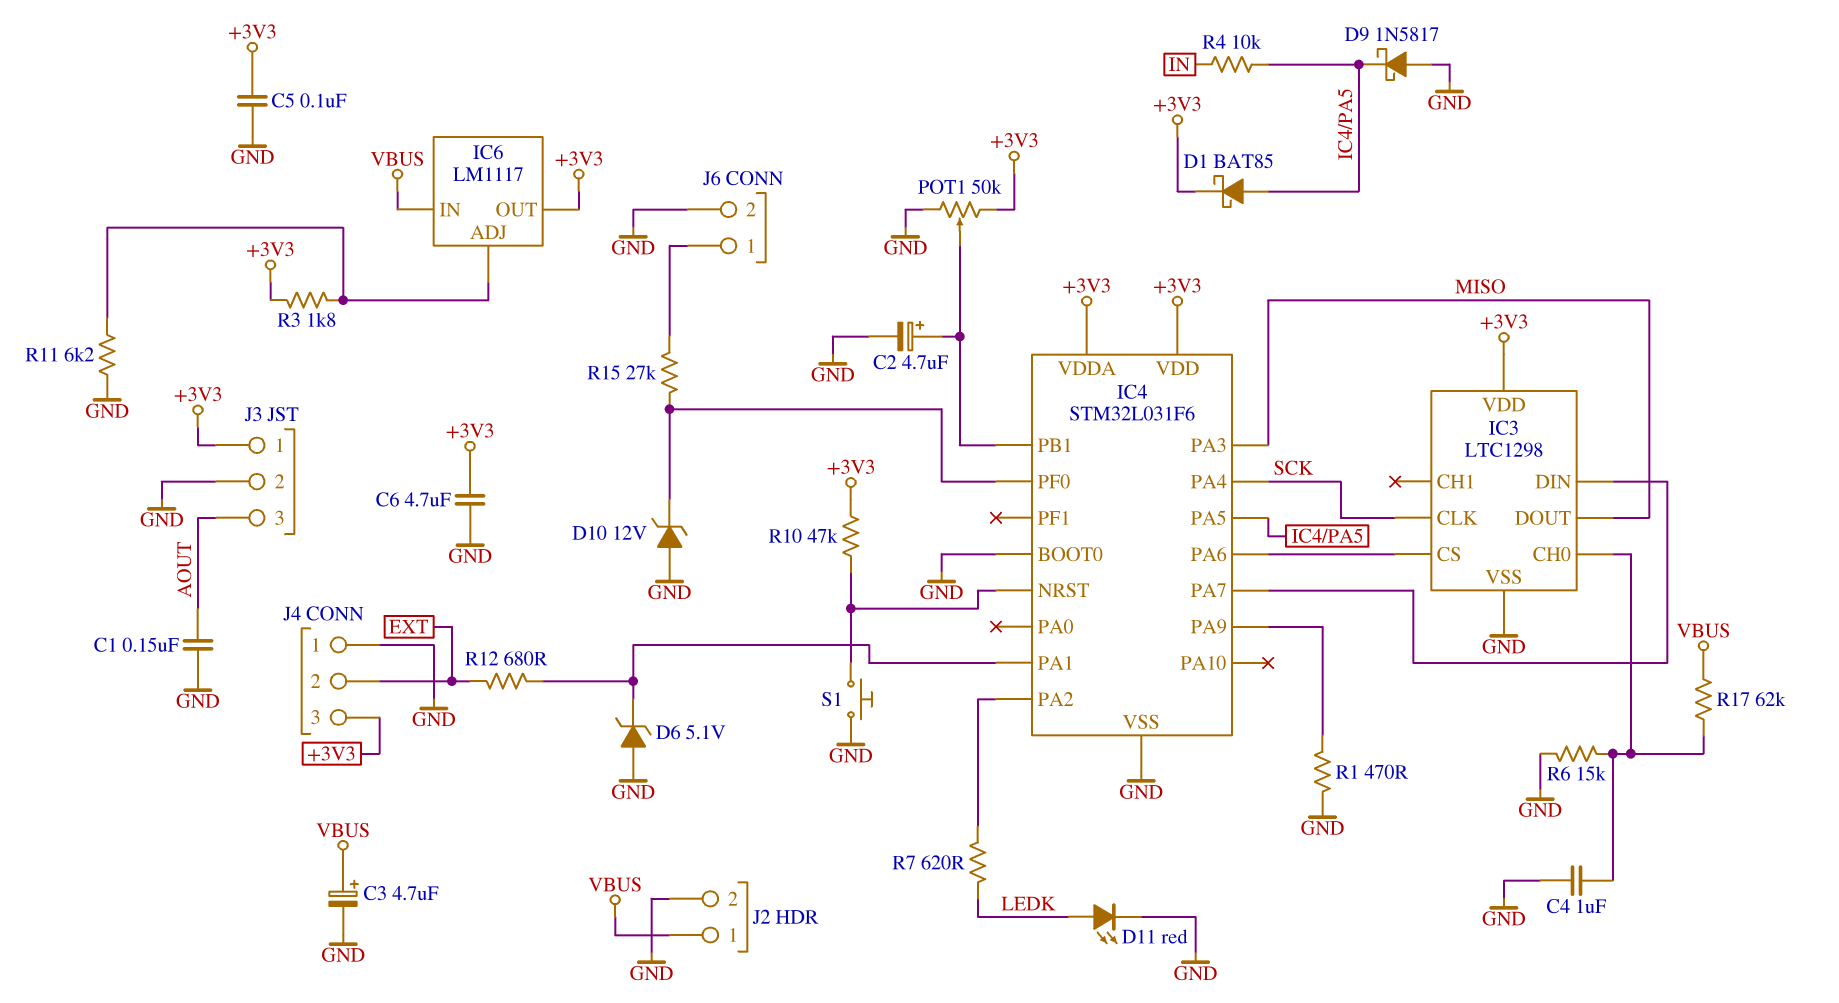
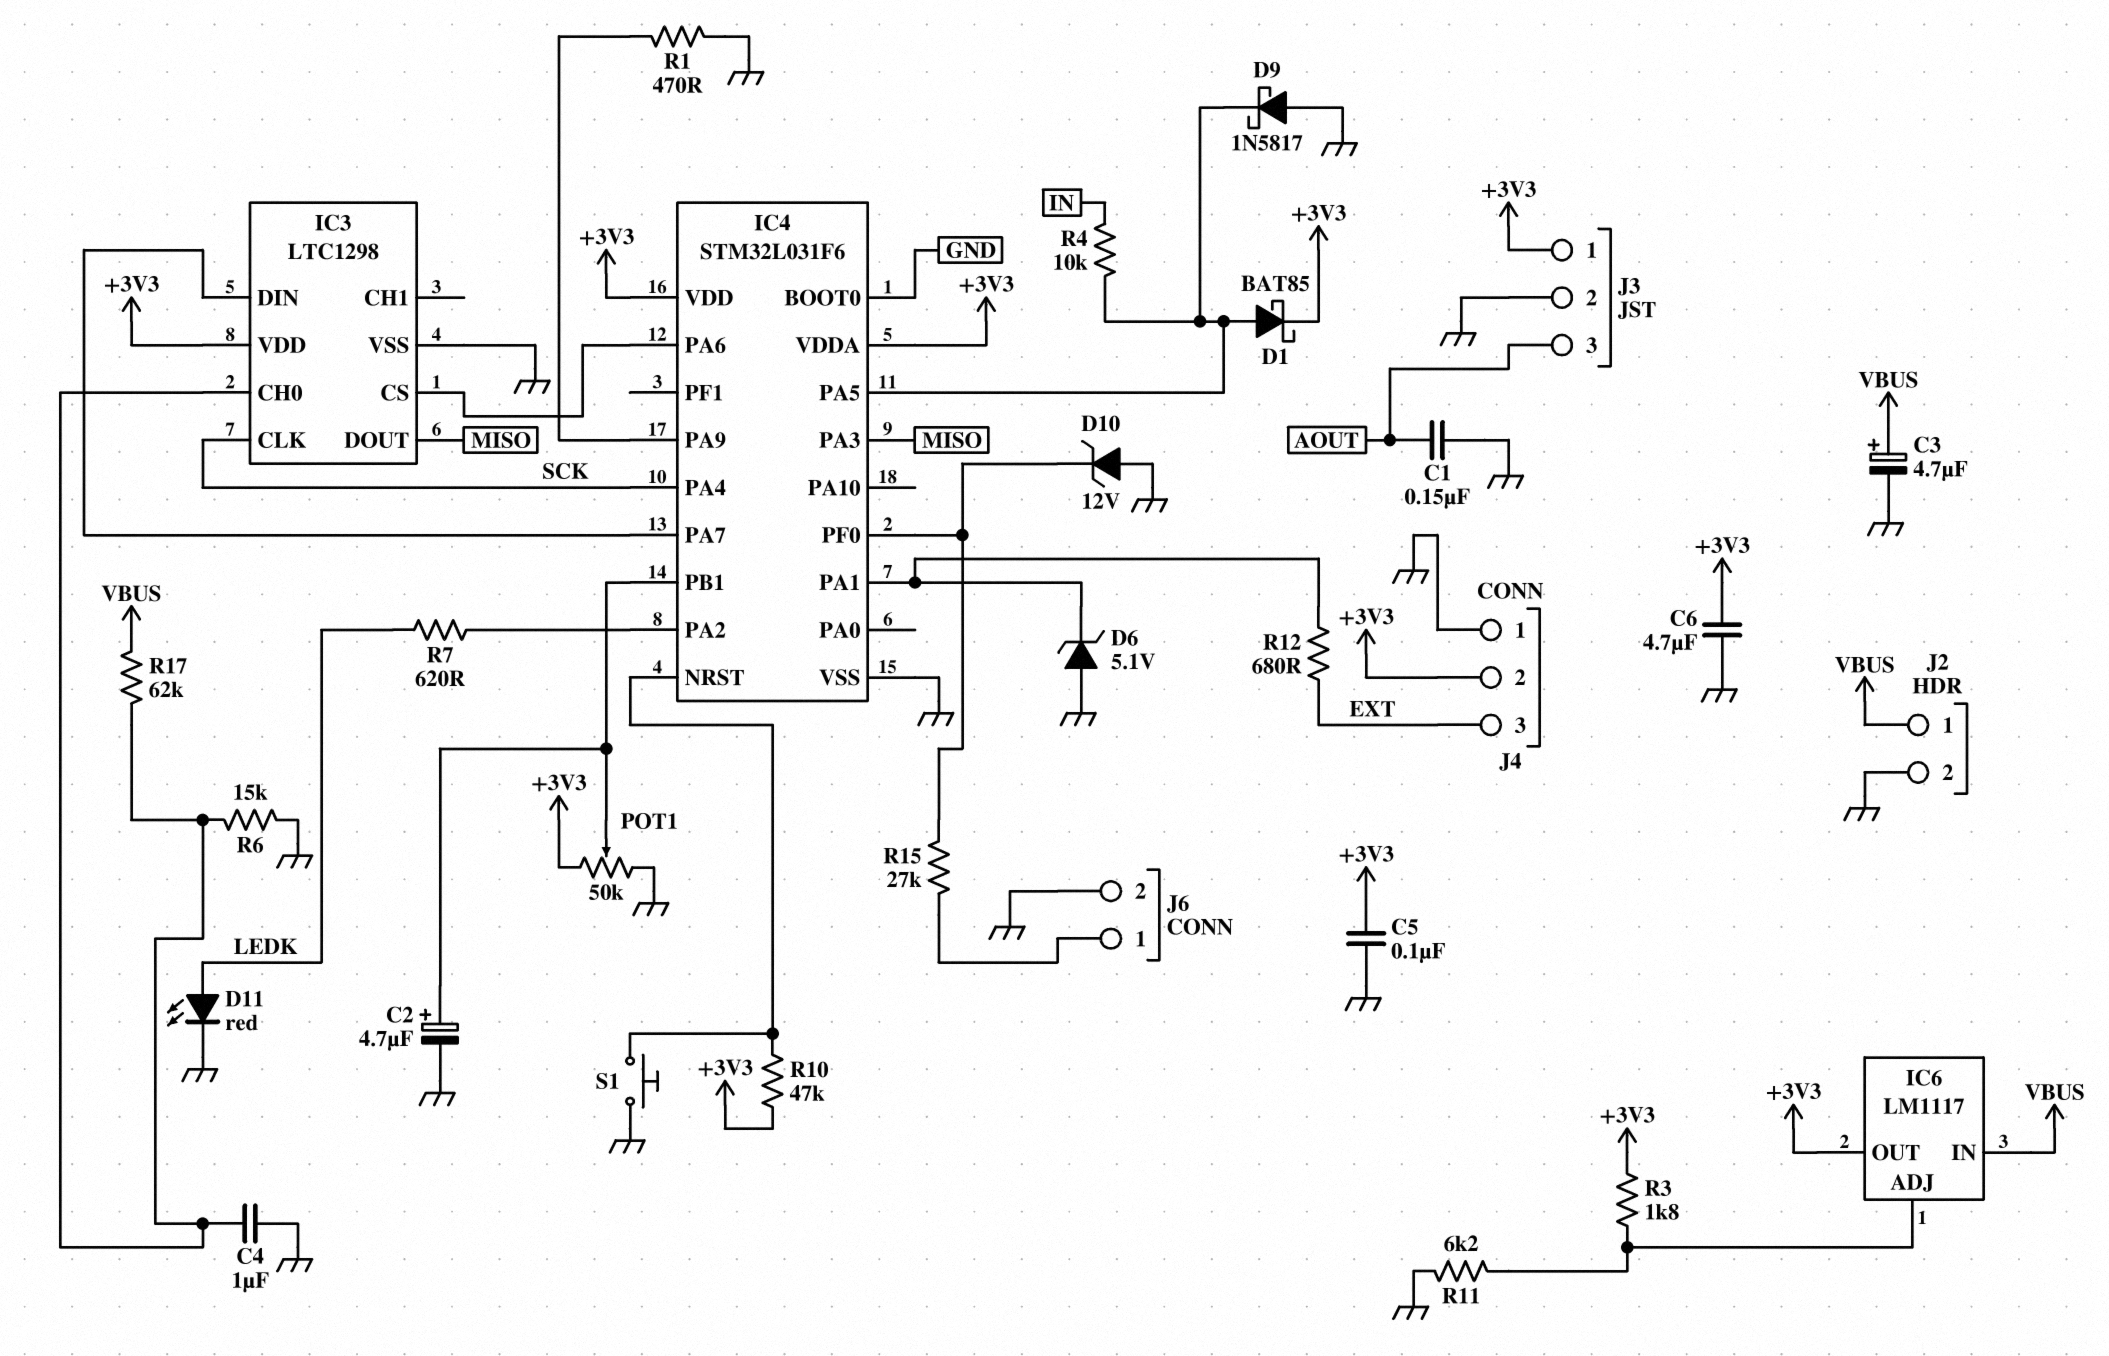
J4 pin 2: EXT -> +3V3
J4 pin 3: +3V3 -> EXT

